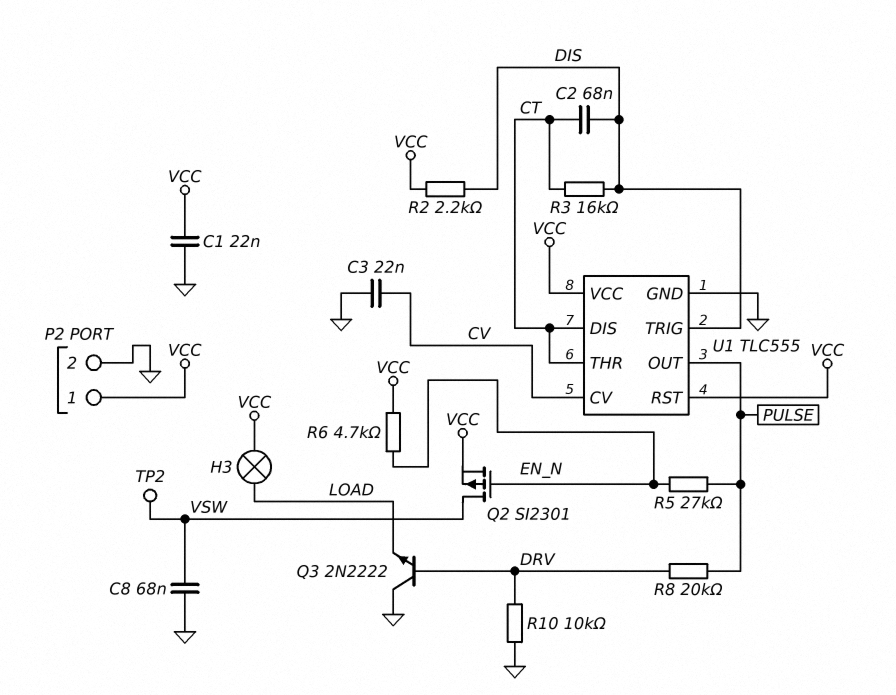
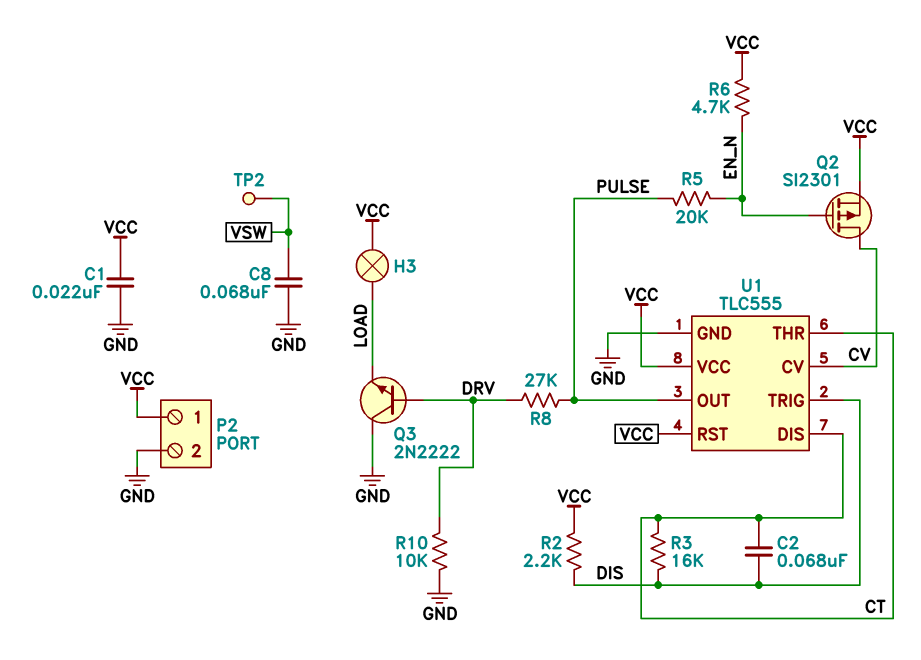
C3: 22nF (CV, GND) -> none
Q2: PMOS SI2301 (G EN_N, D VSW, S VCC) -> PMOS SI2301 (G EN_N, D CV, S VCC)
R5: 27k (EN_N, PULSE) -> 20k (EN_N, PULSE)
R8: 20k (DRV, PULSE) -> 27k (DRV, PULSE)

